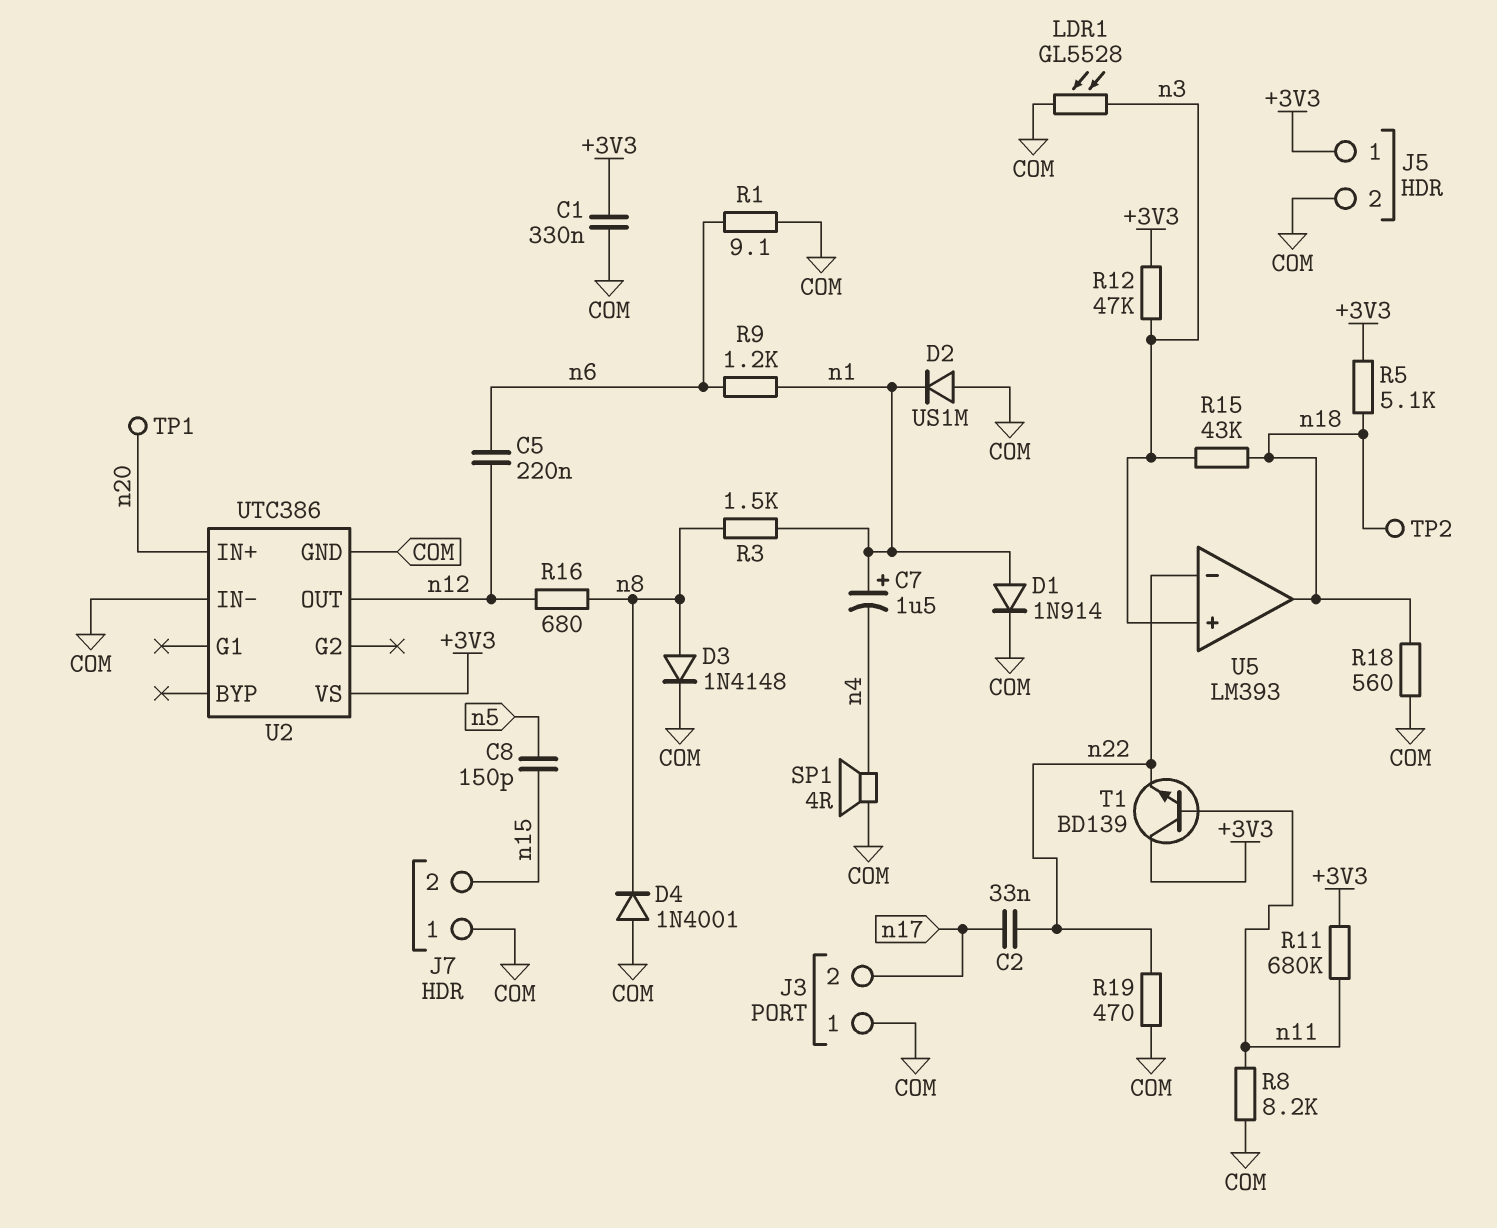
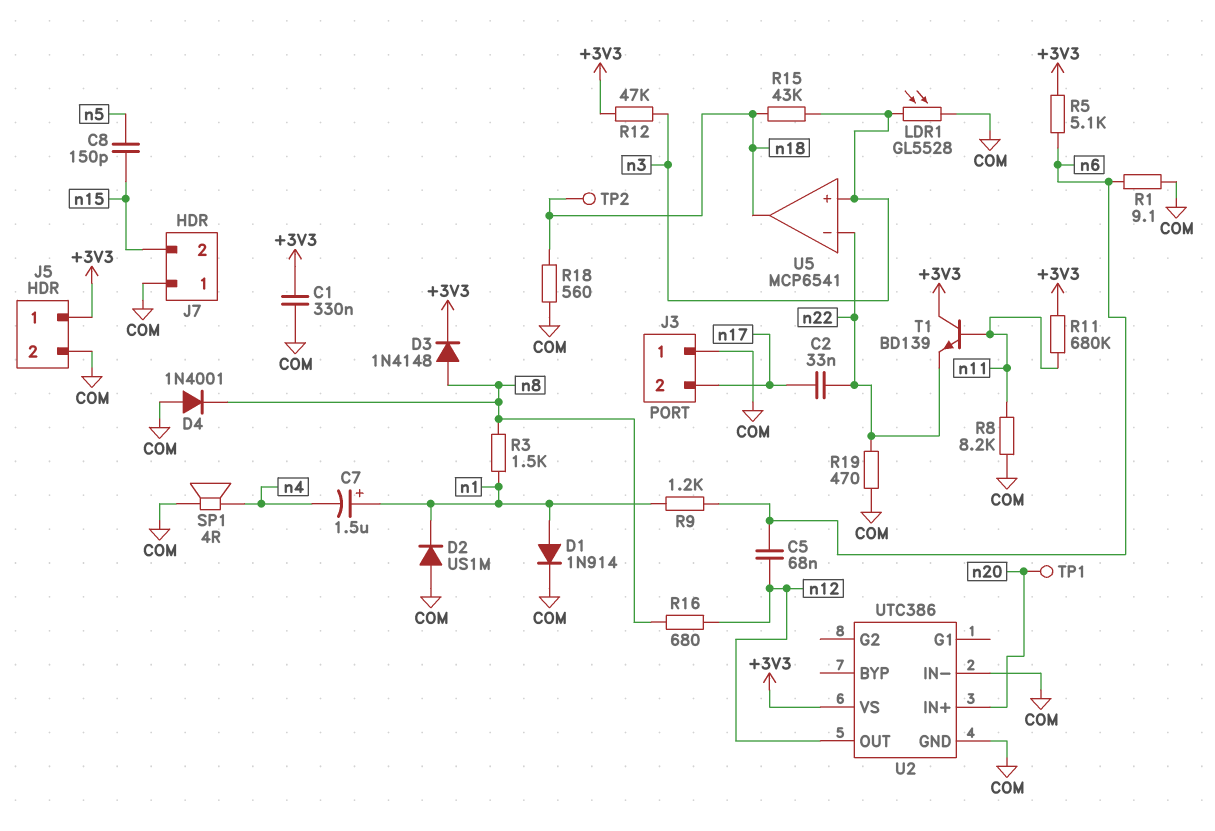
C5: 220nF (n6, n12) -> 68nF (n6, n12)
D3: diode 1N4148 (A n8, K COM) -> diode 1N4148 (A n8, K +3V3)
R5: 5.1k (+3V3, n18) -> 5.1k (+3V3, n6)
U5: LM393 -> MCP6541

